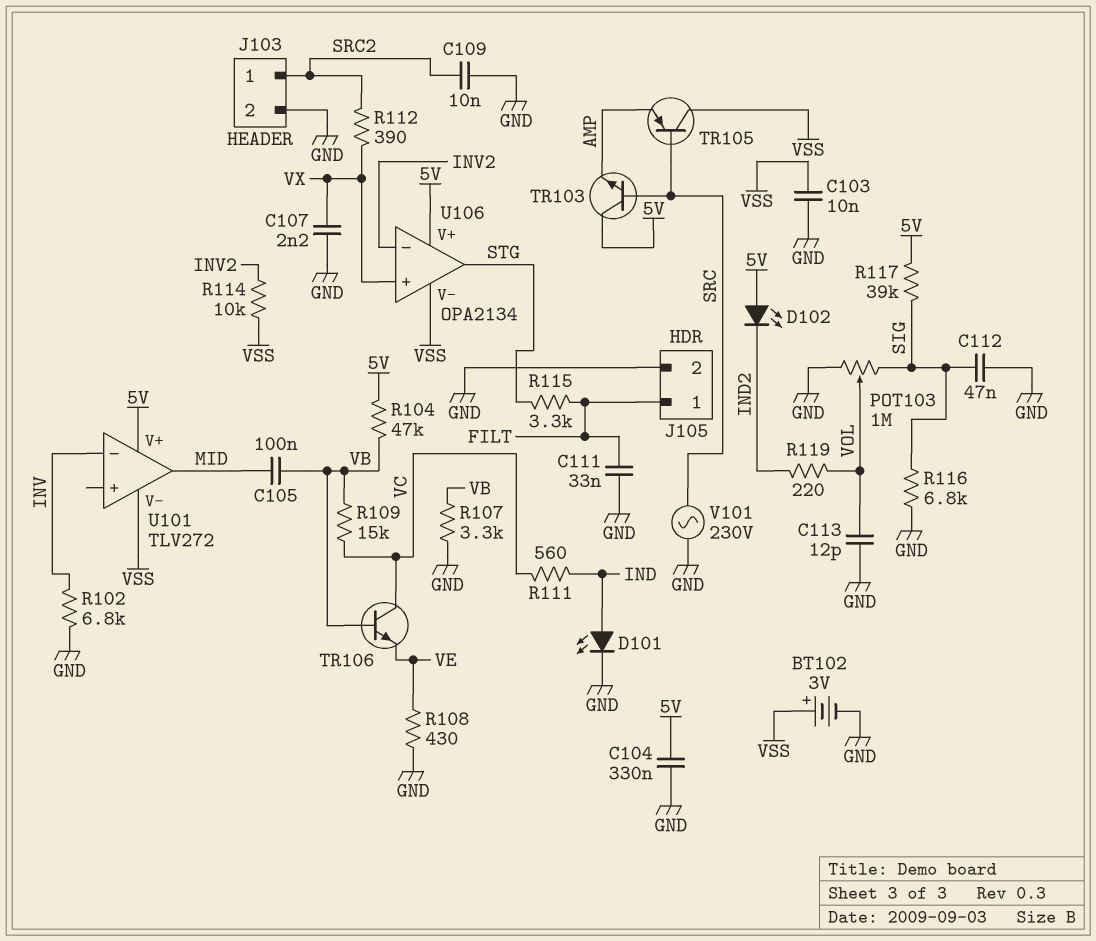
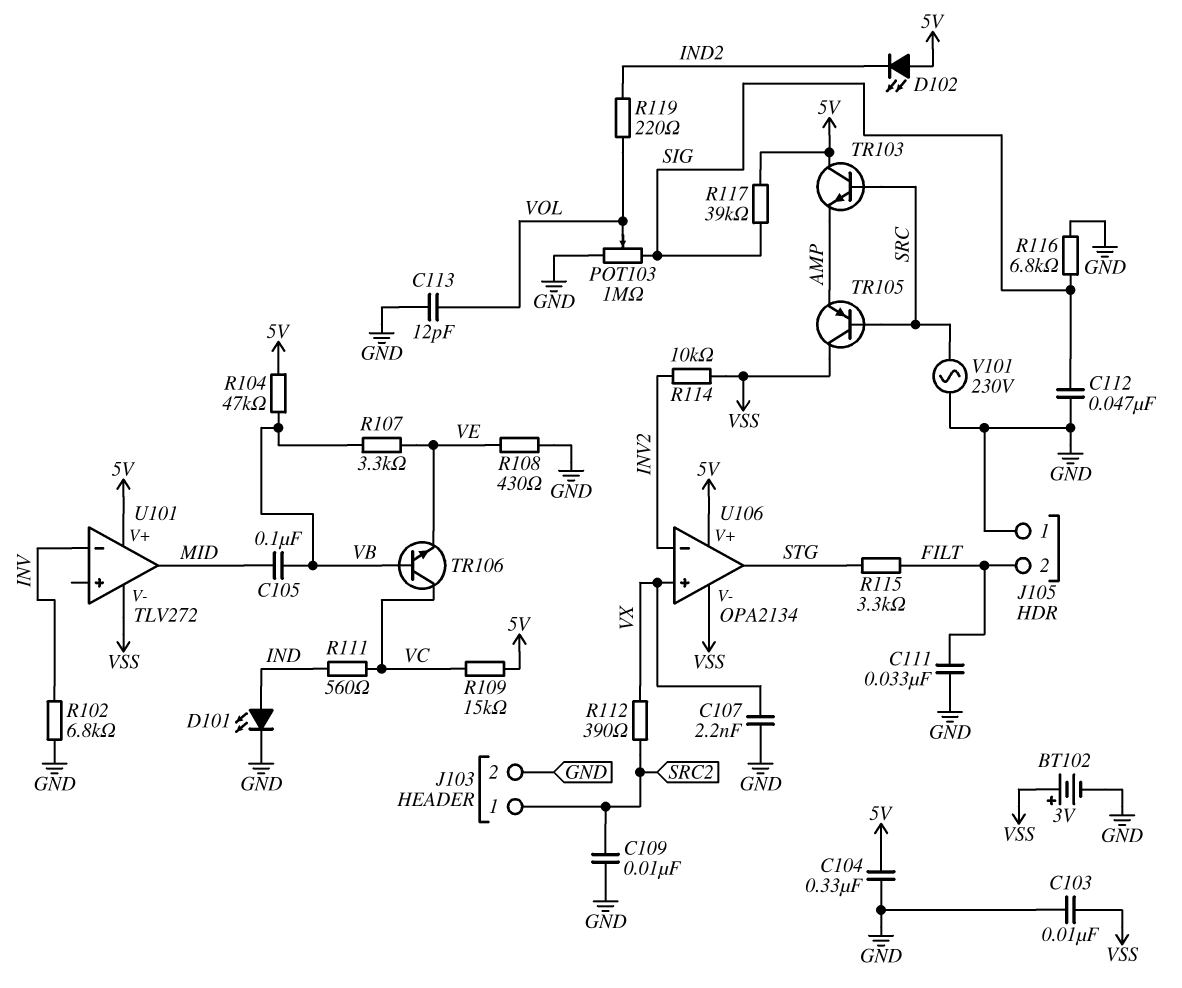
J105 pin 1: FILT -> GND
J105 pin 2: GND -> FILT
R107: 3.3k (GND, VB) -> 3.3k (VB, VE)
R109: 15k (VB, VC) -> 15k (5V, VC)

